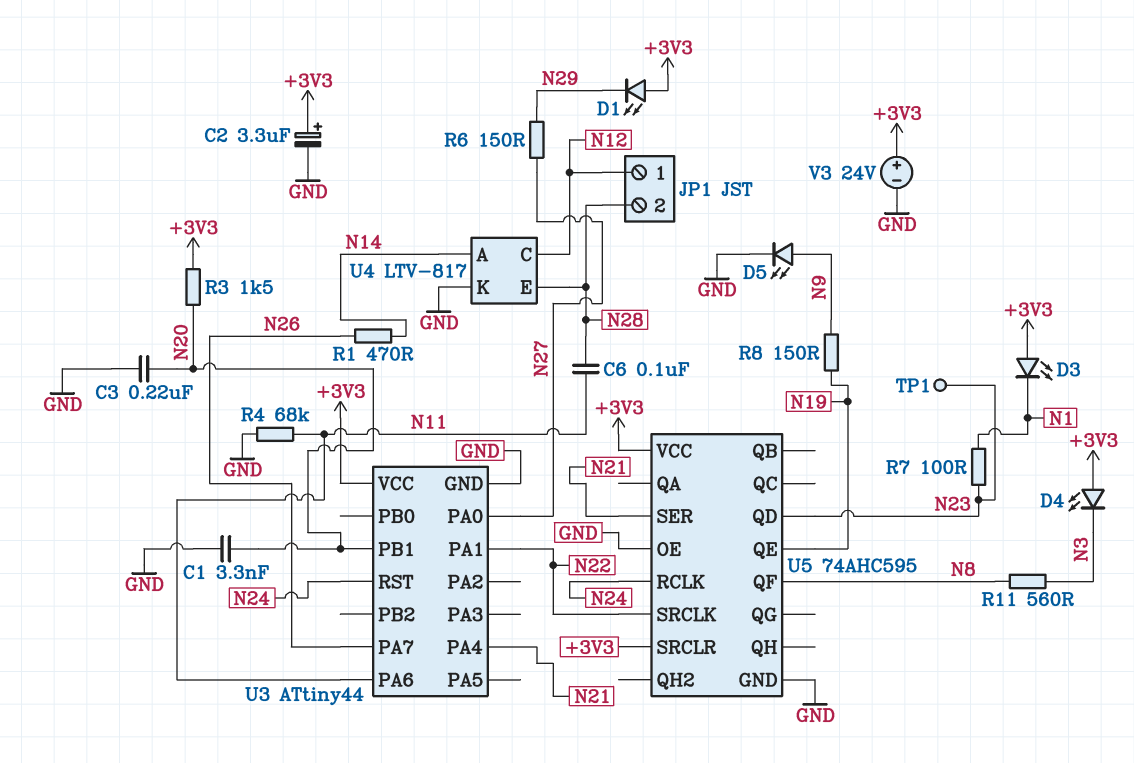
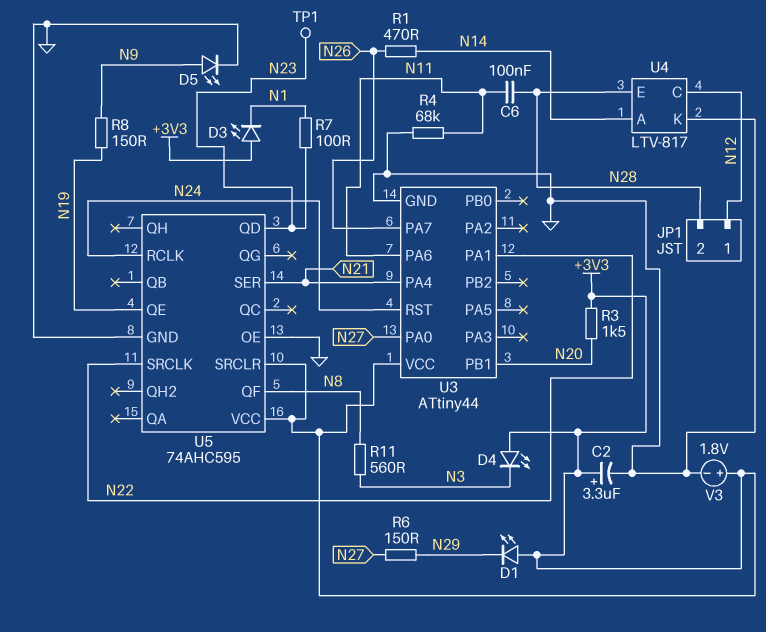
C1: 3.3nF (GND, N20) -> none
C3: 220nF (GND, N20) -> none
V3: 24V (plus +3V3, minus GND) -> 1.8V (plus +3V3, minus GND)

